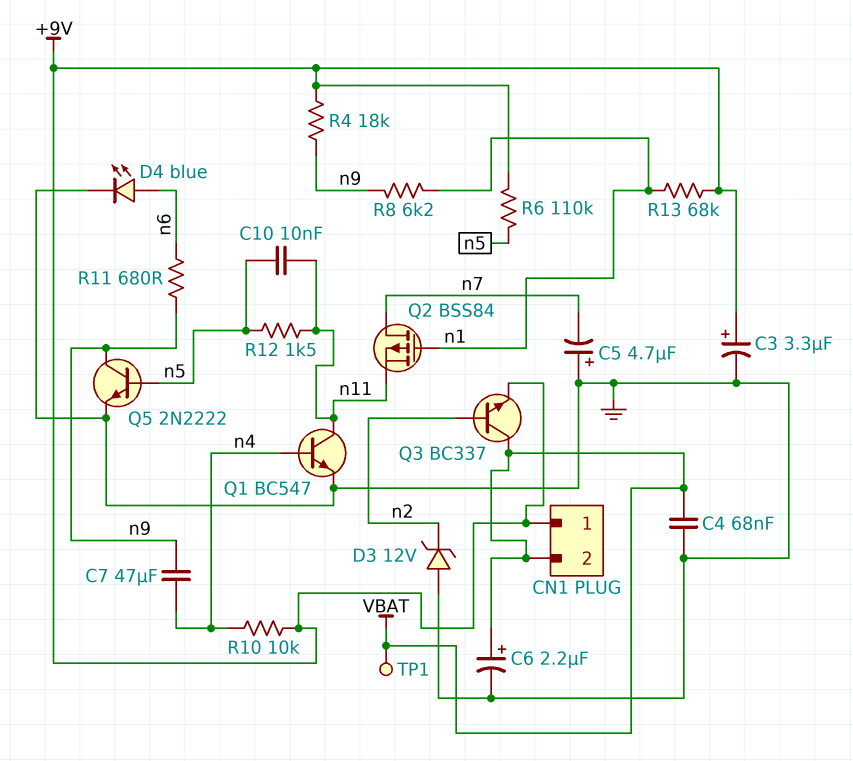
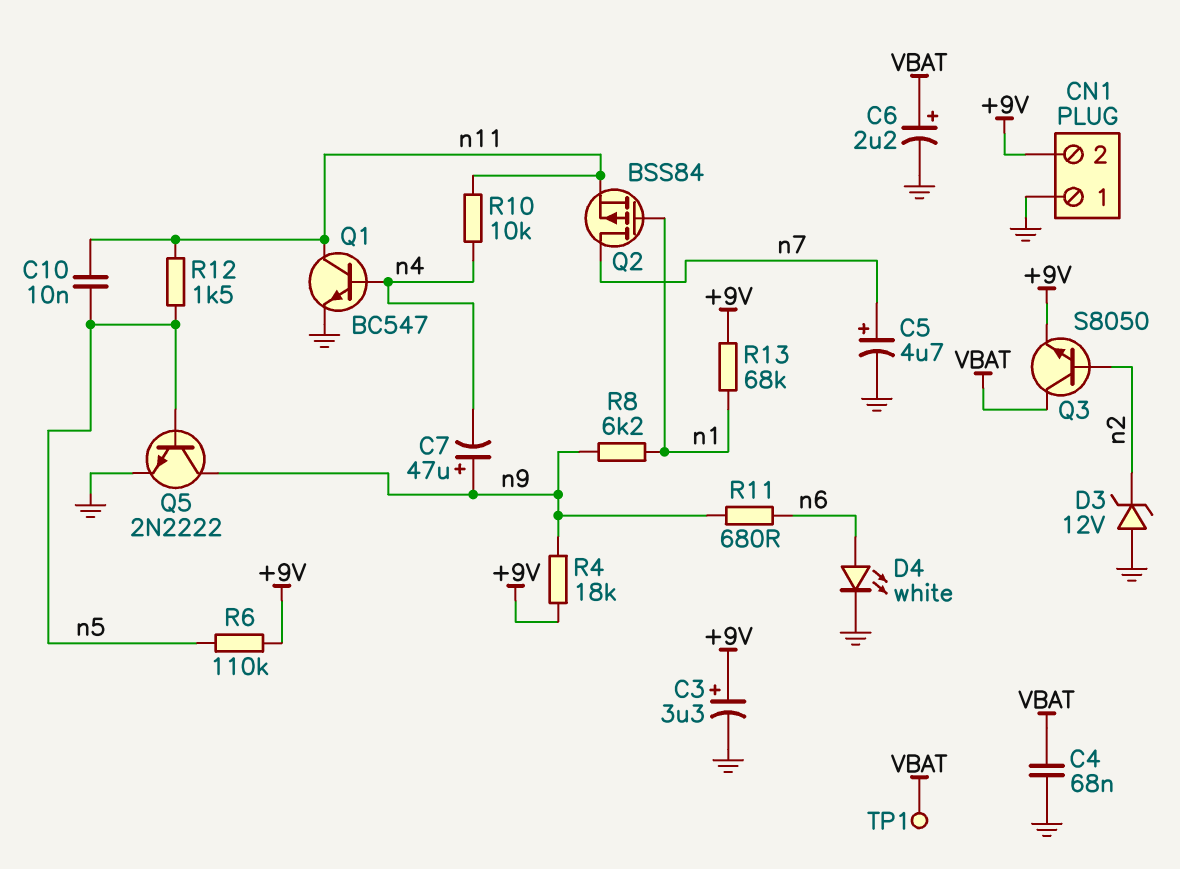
C5: 4.7uF (plus GND, minus n7) -> 4.7uF (plus n7, minus GND)
C7: 47uF (n4, n9) -> 47uF (plus n9, minus n4)
CN1 pin 1: +9V -> GND
CN1 pin 2: VBAT -> +9V
D4: LED blue (A n6, K GND) -> LED white (A n6, K GND)
Q3: NPN BC337 (B n2, C VBAT, E +9V) -> NPN S8050 (B n2, C VBAT, E +9V)
R10: 10k (+9V, n4) -> 10k (n4, n11)

